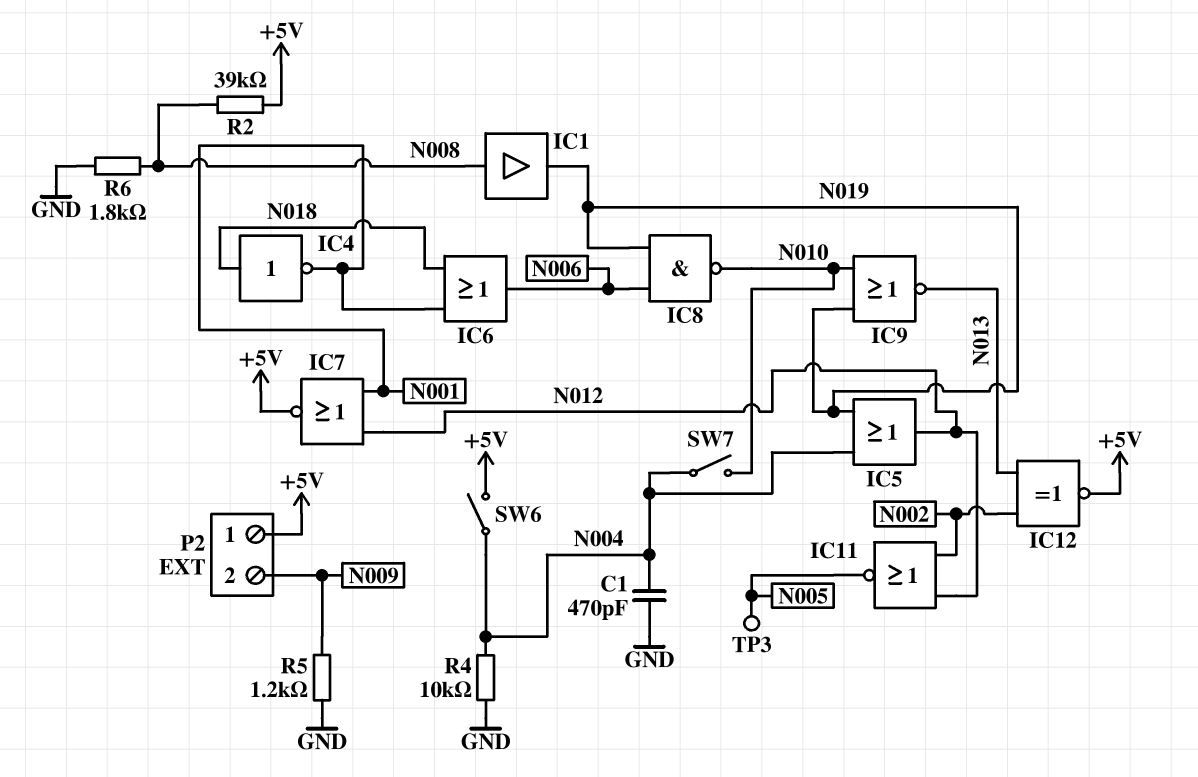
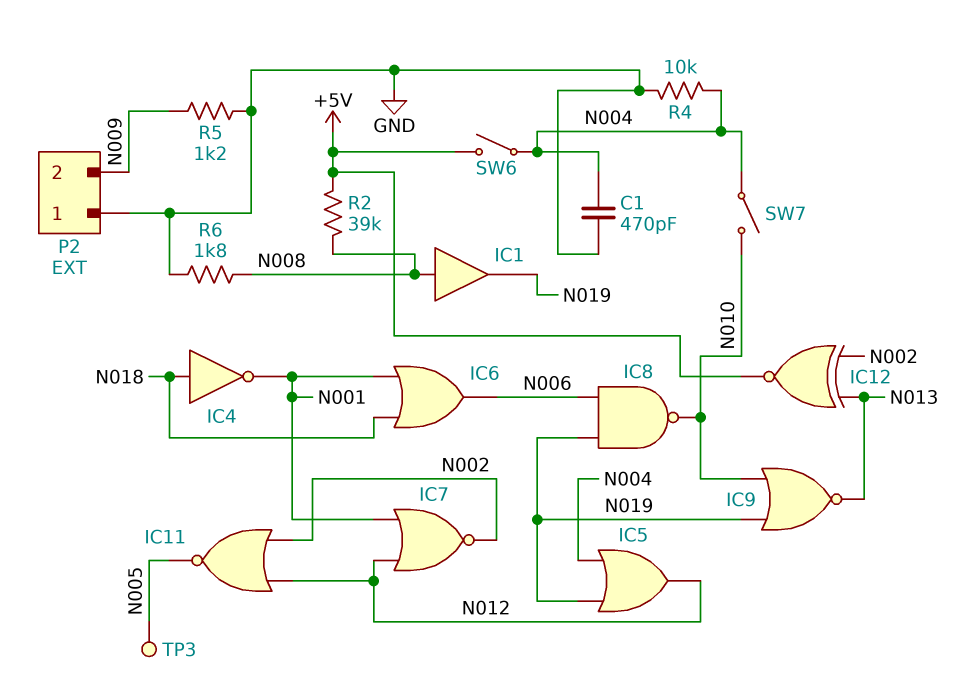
IC7: NOR (in N001, in N012, out +5V) -> NOR (in N001, in N012, out N002)
P2 pin 1: +5V -> GND

